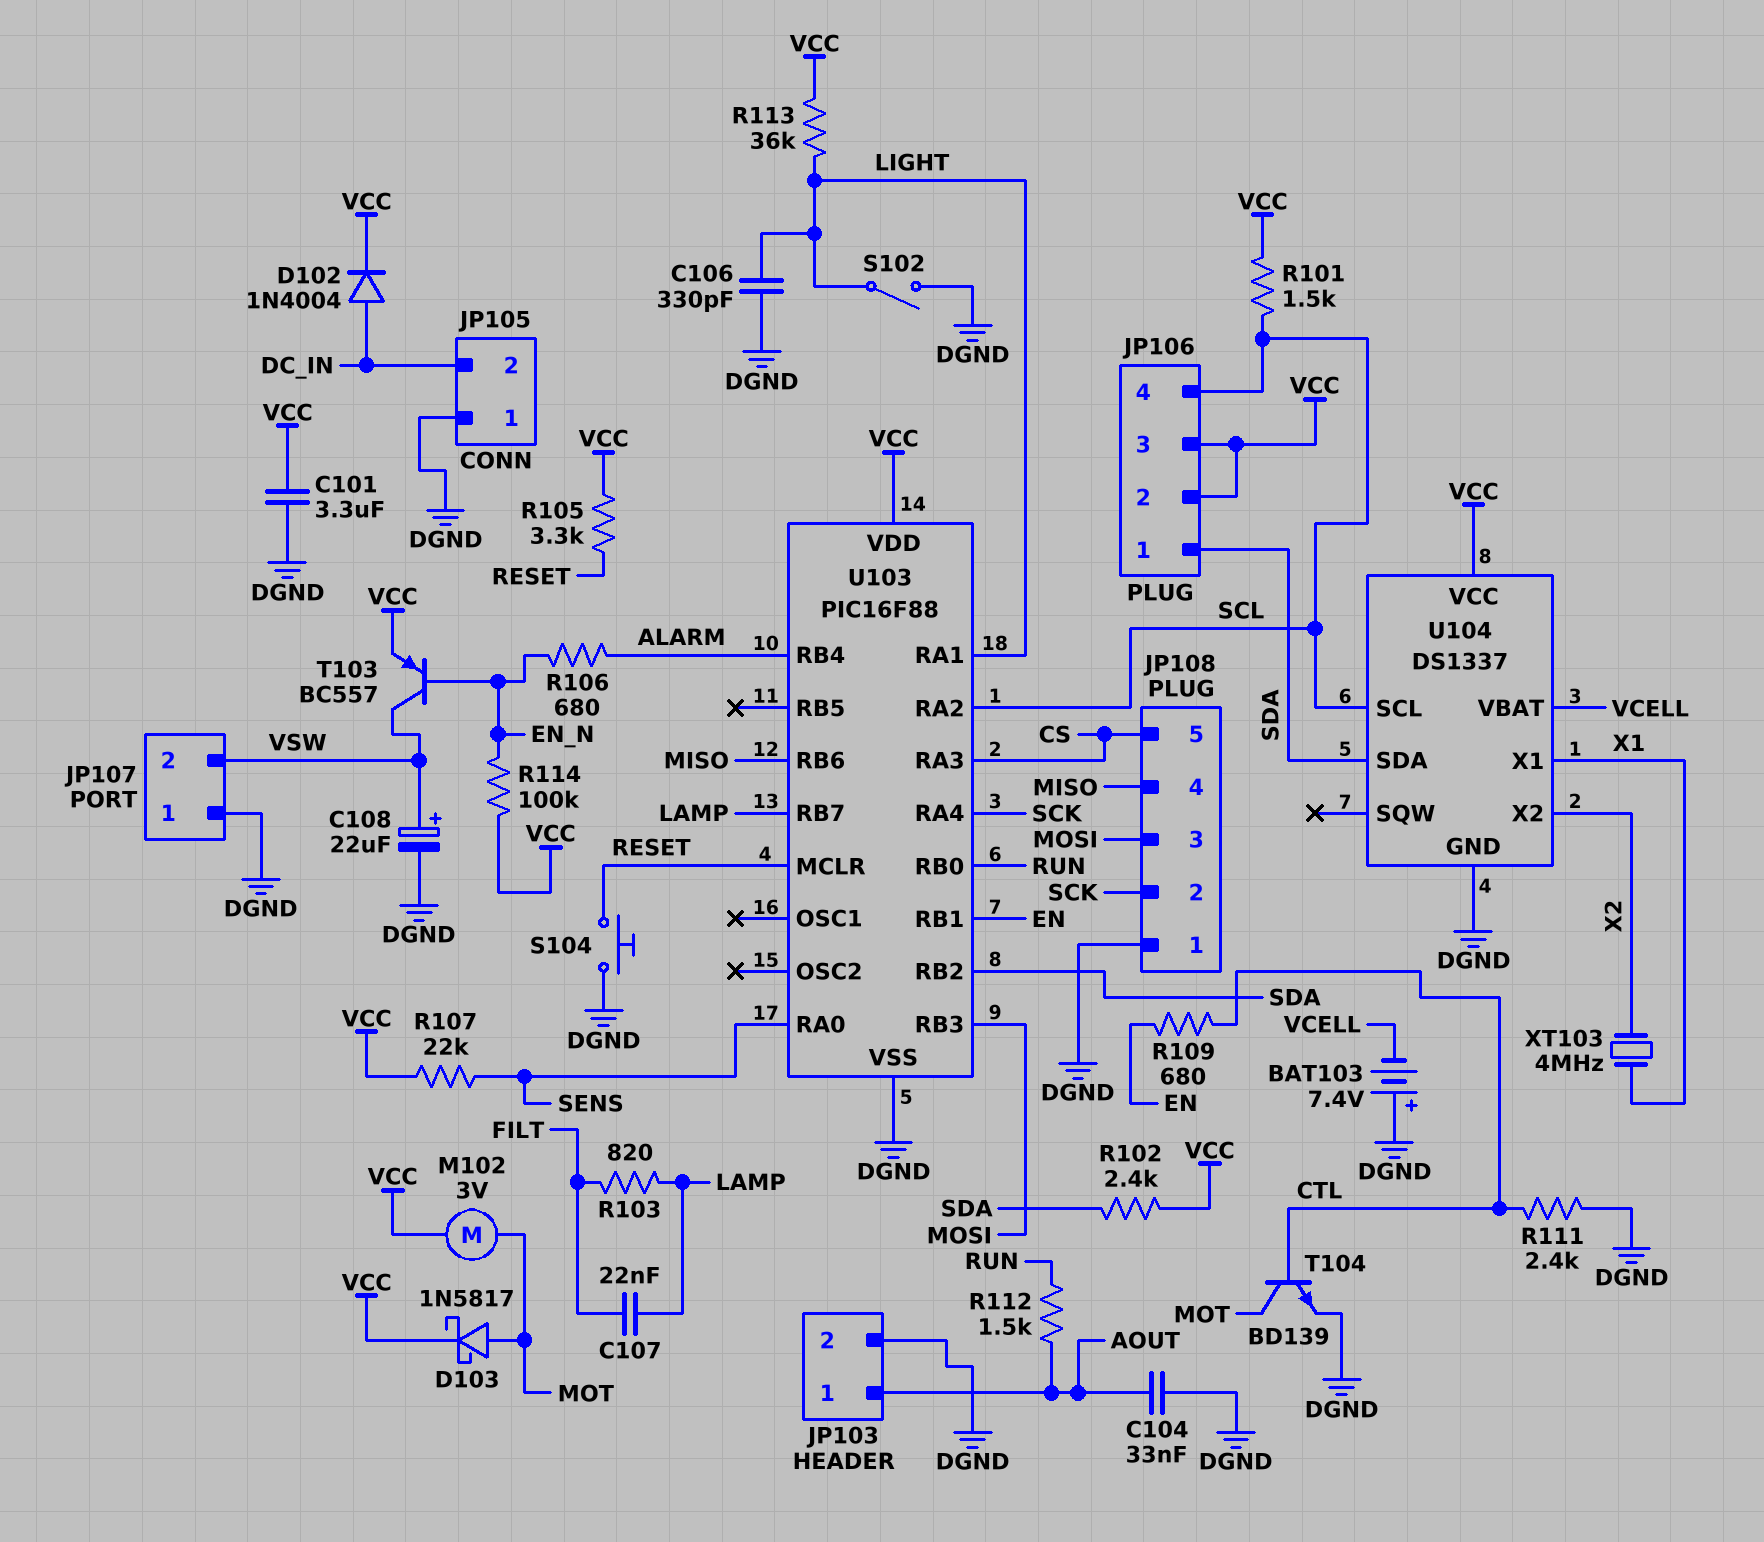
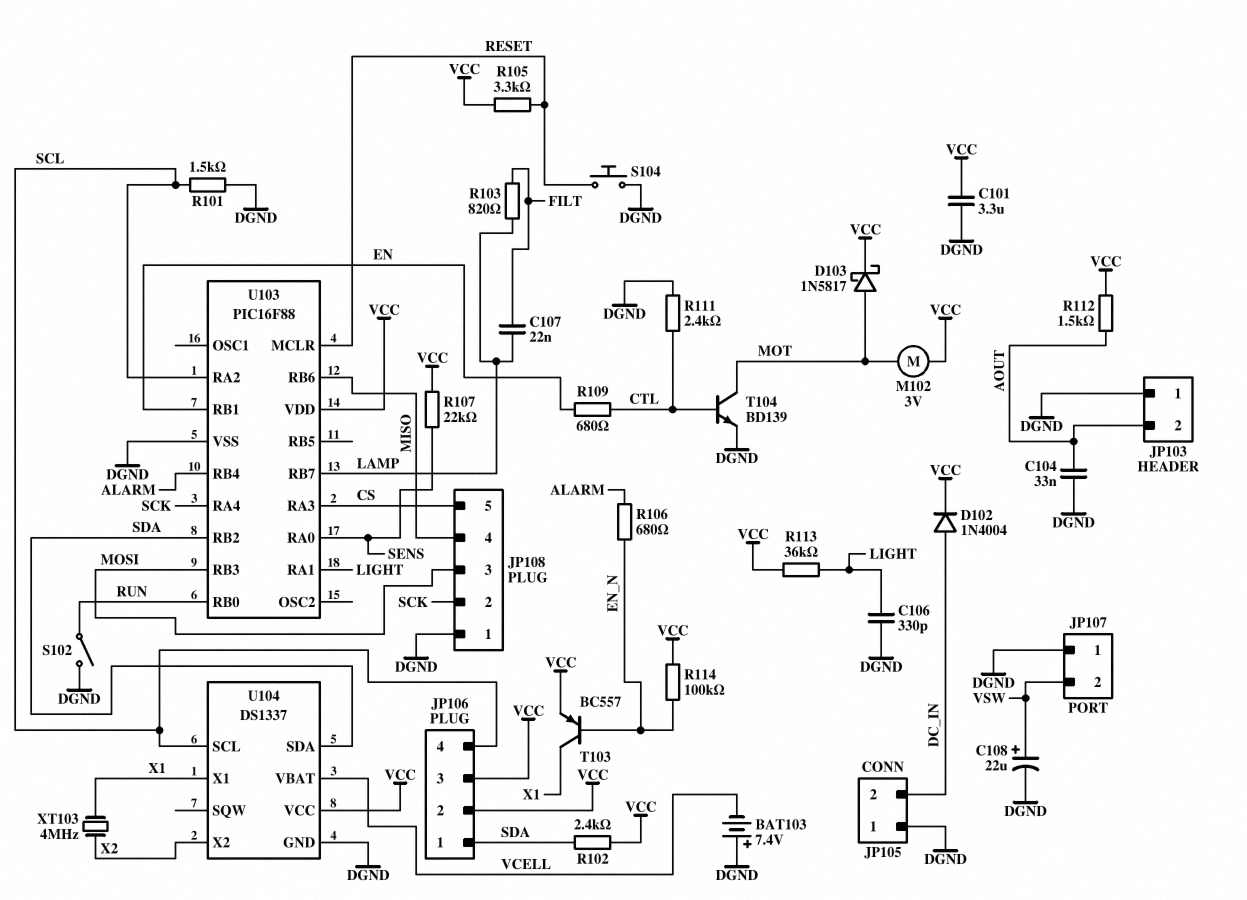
JP103 pin 1: AOUT -> DGND
JP103 pin 2: DGND -> AOUT
R101: 1.5k (SCL, VCC) -> 1.5k (DGND, SCL)
R112: 1.5k (AOUT, RUN) -> 1.5k (AOUT, VCC)
S102: switch (DGND, LIGHT) -> switch (DGND, RUN)
T103: PNP BC557 (B EN_N, C VSW, E VCC) -> PNP BC557 (B EN_N, C X1, E VCC)

